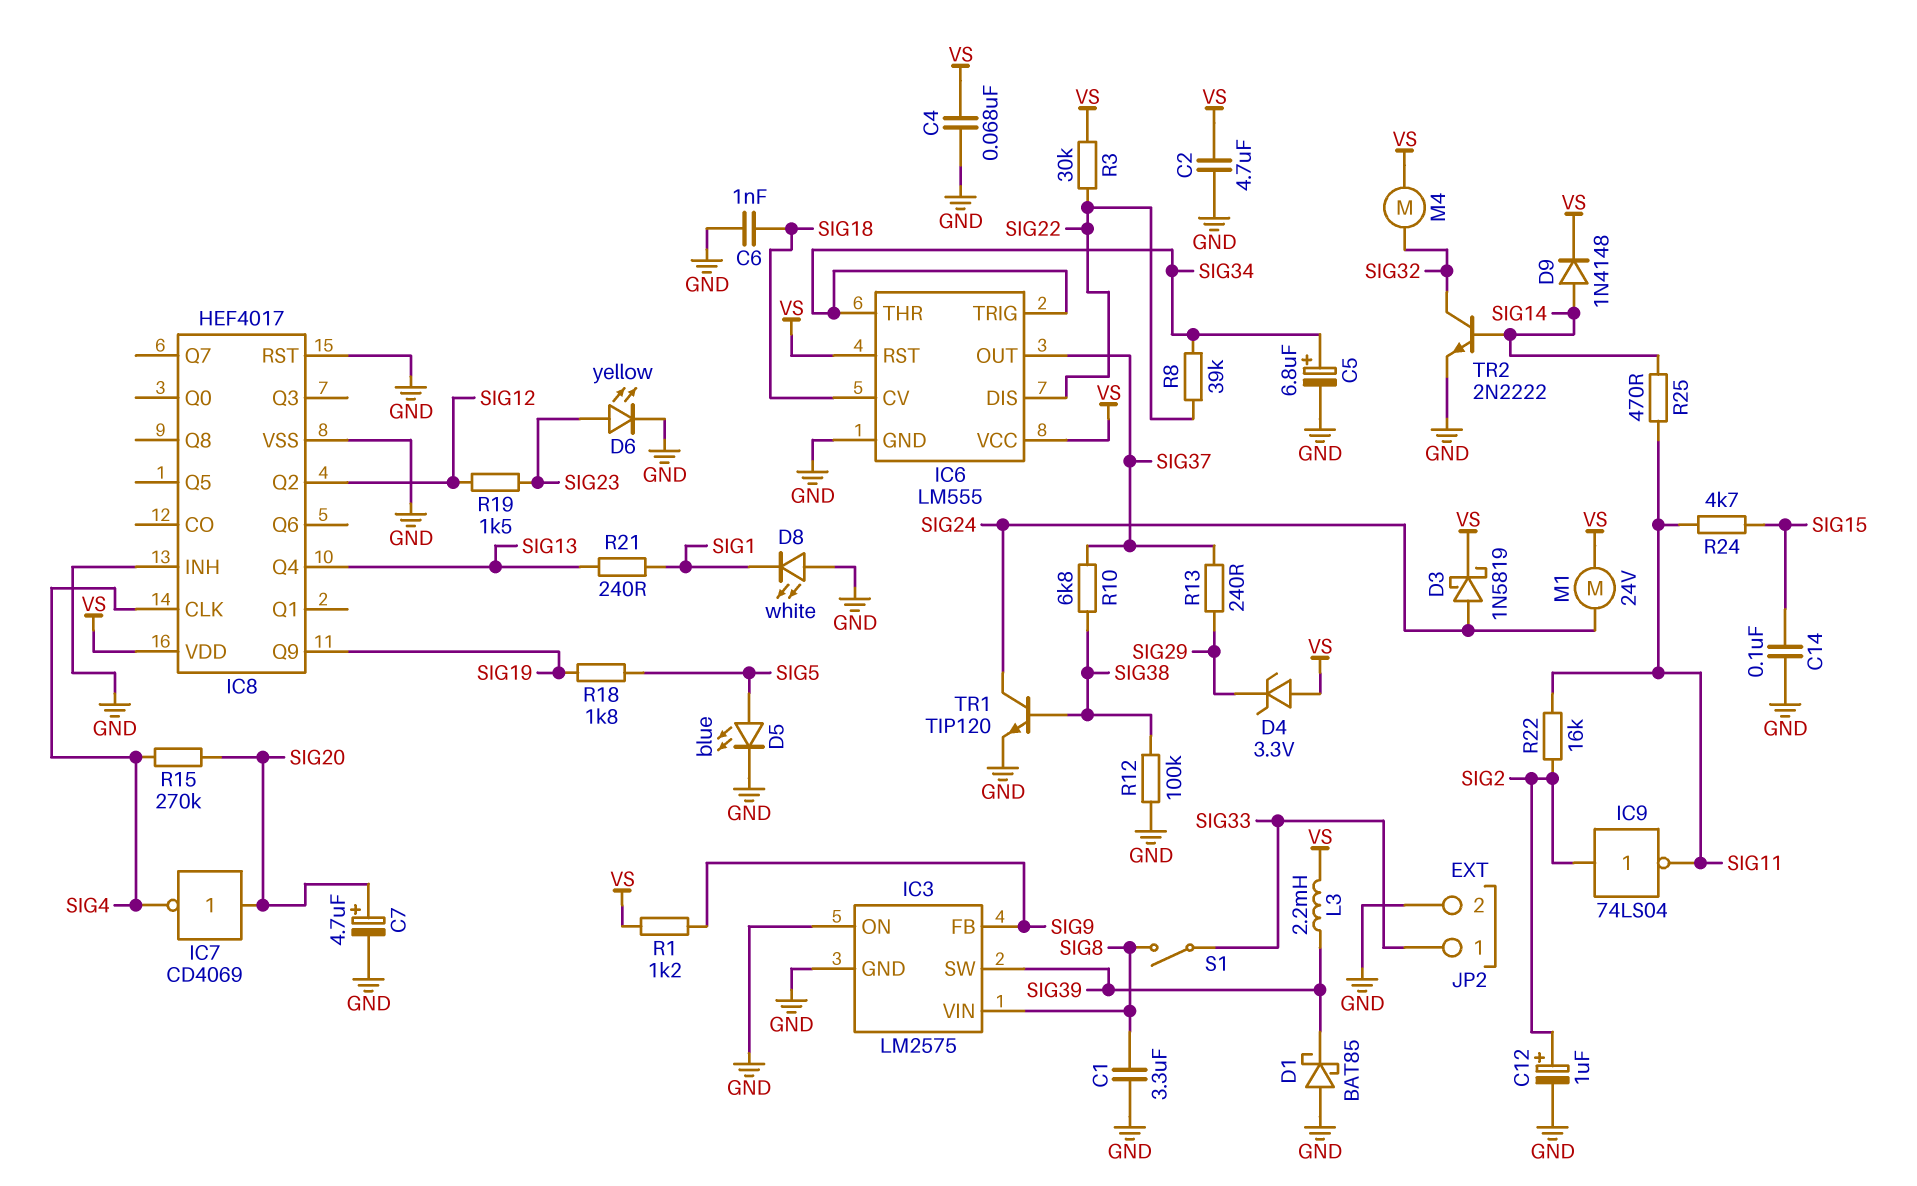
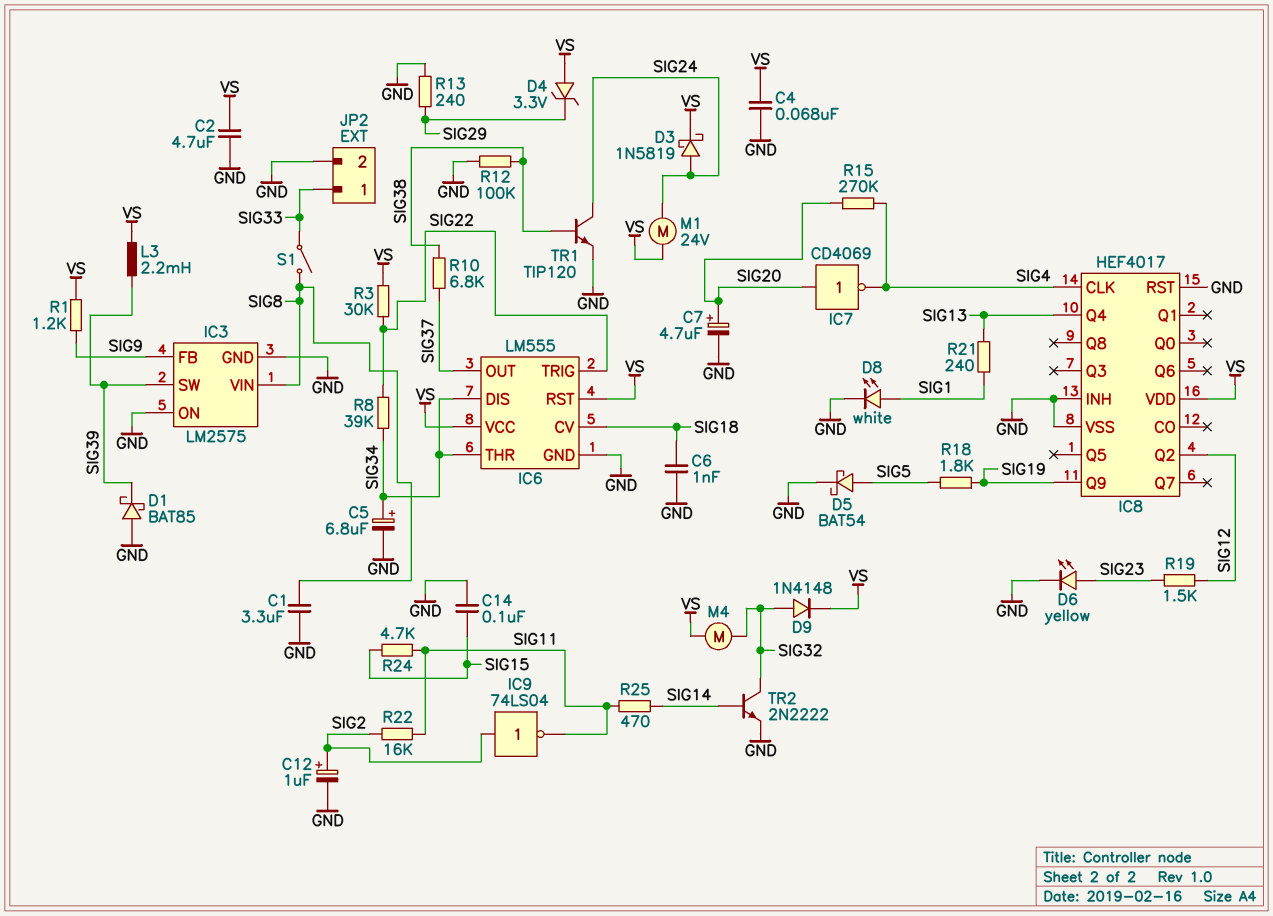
D5: LED blue (A SIG5, K GND) -> schottky BAT54 (A SIG5, K GND)
D8: LED white (A GND, K SIG1) -> LED white (A SIG1, K GND)
D9: diode 1N4148 (A SIG14, K VS) -> diode 1N4148 (A SIG32, K VS)
IC6 pin DIS: SIG22 -> SIG34
IC6 pin TRIG: SIG34 -> SIG22
R13: 240 (SIG29, SIG37) -> 240 (GND, SIG29)

